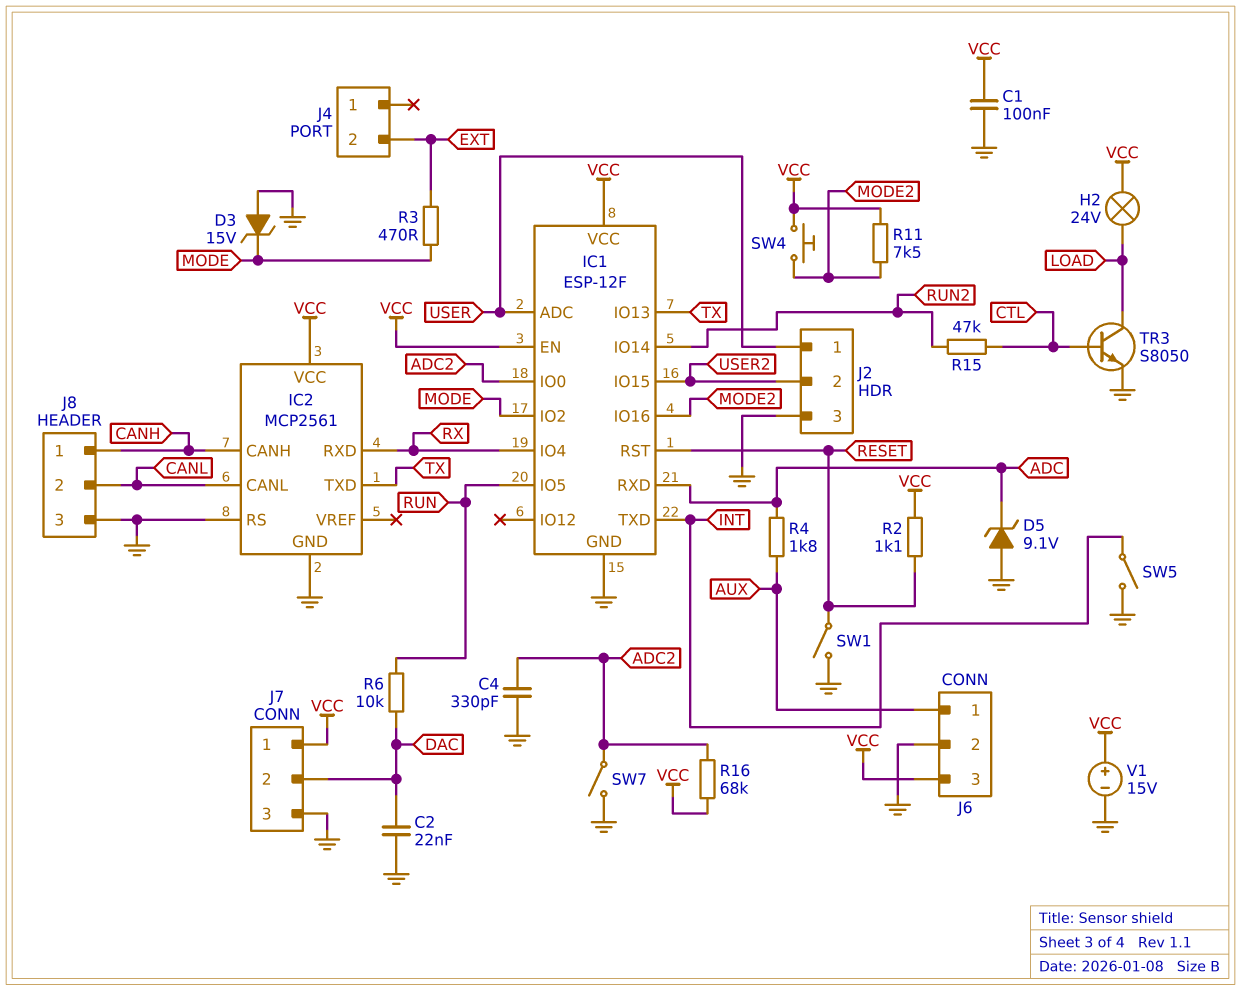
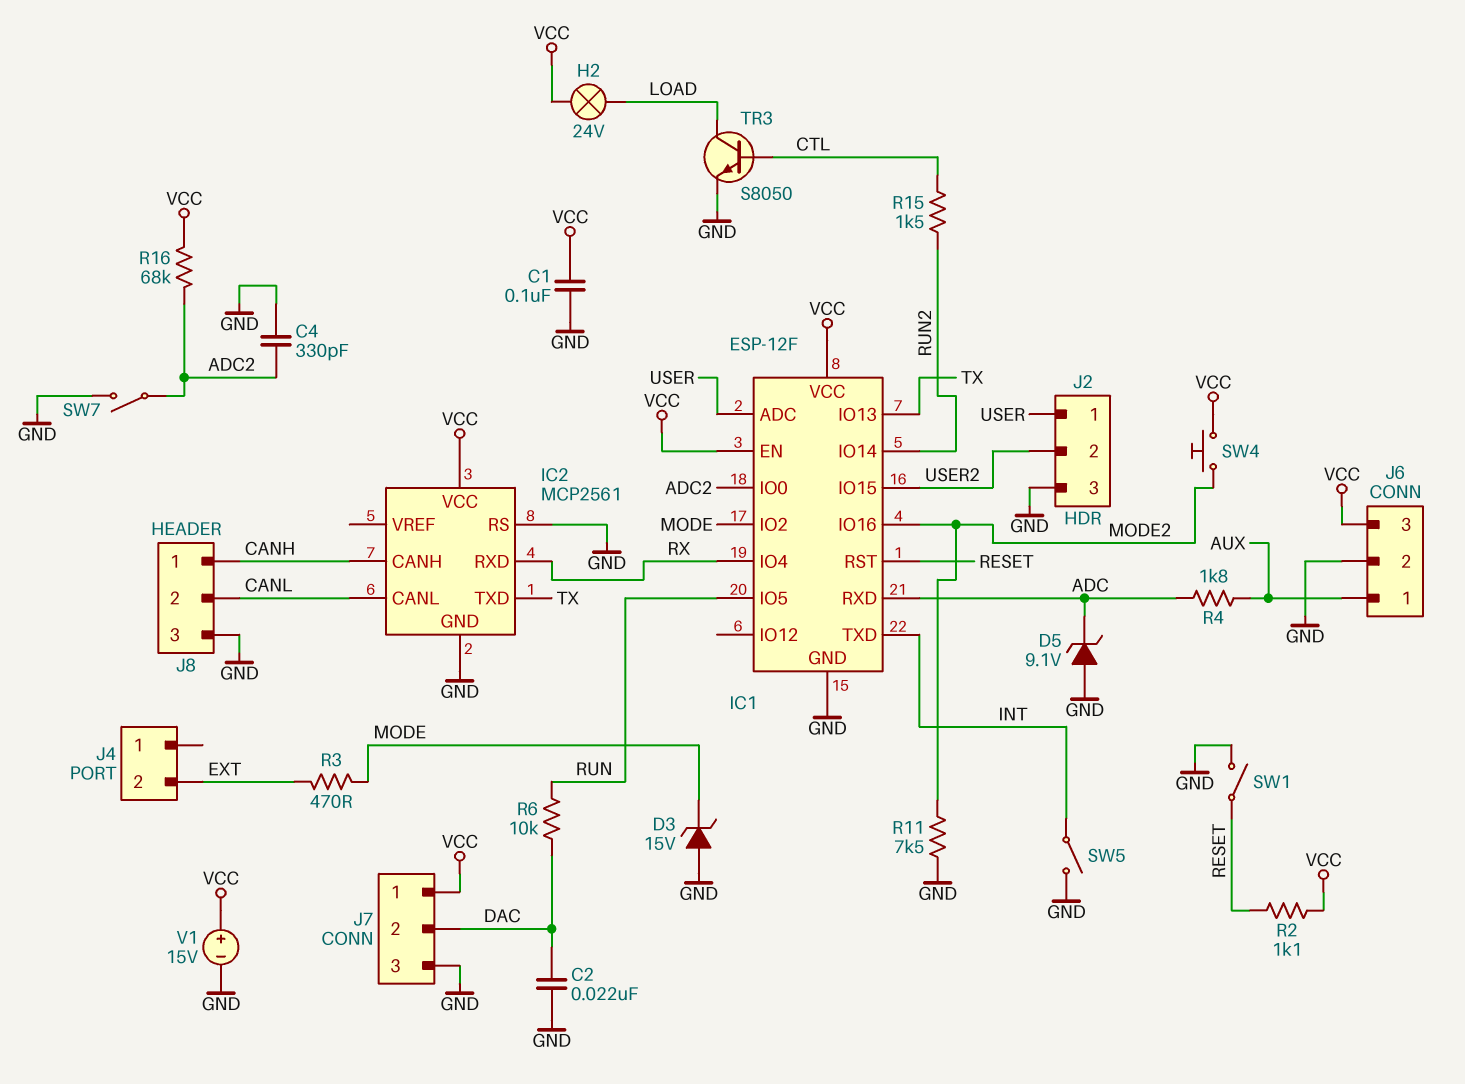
R11: 7.5k (MODE2, VCC) -> 7.5k (GND, MODE2)
R15: 47k (CTL, RUN2) -> 1.5k (CTL, RUN2)

